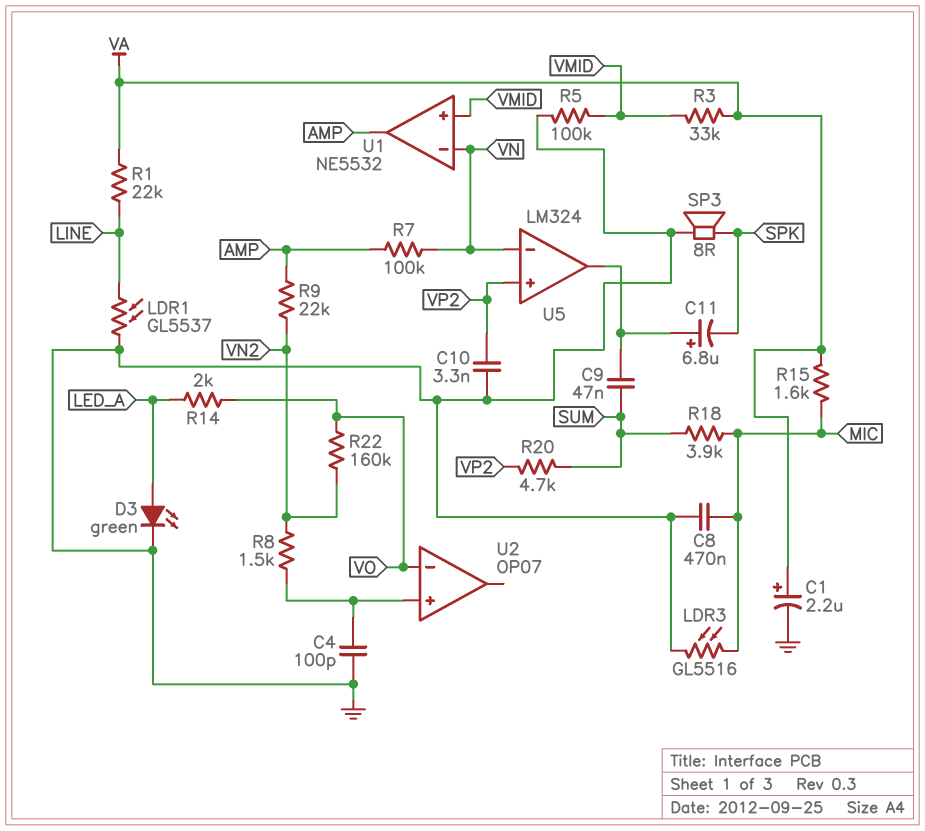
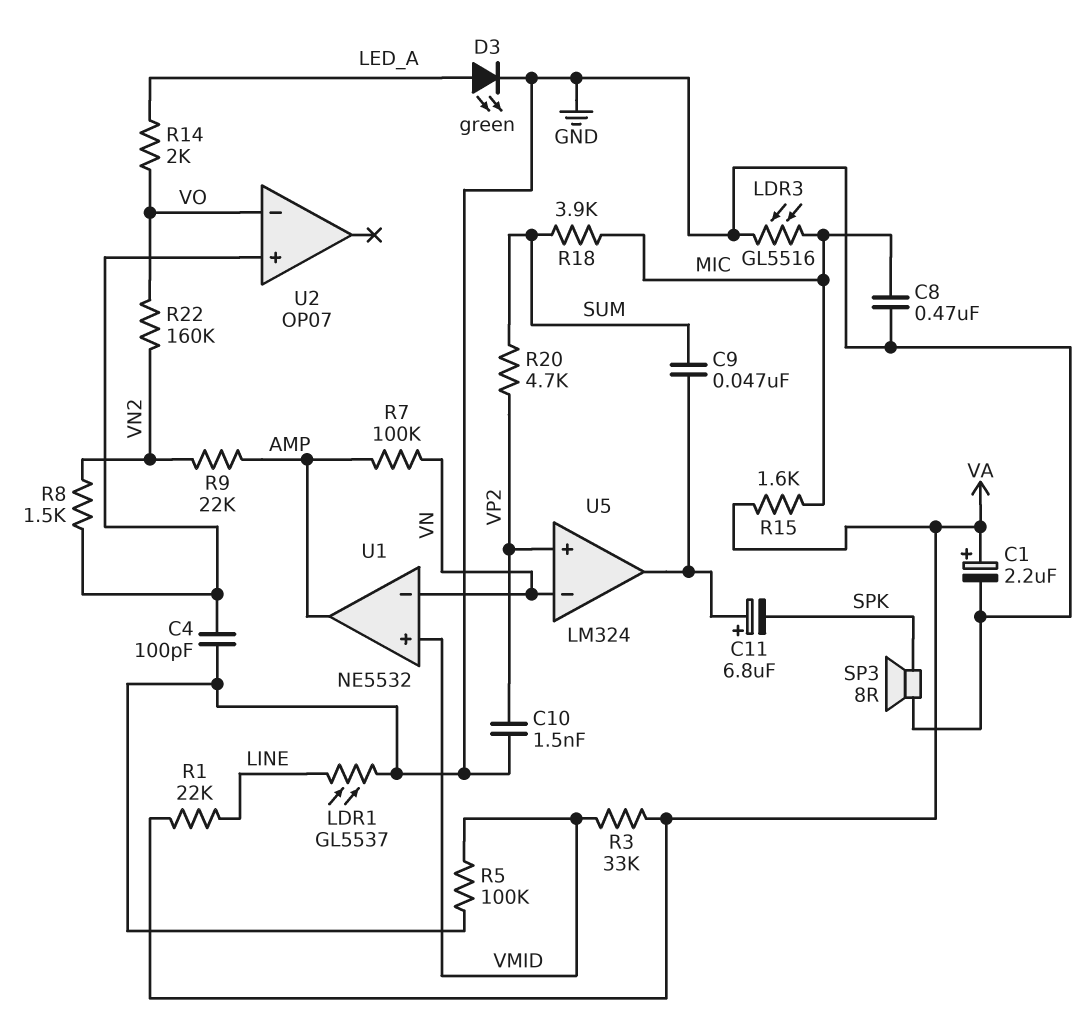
C10: 3.3nF (GND, VP2) -> 1.5nF (GND, VP2)

